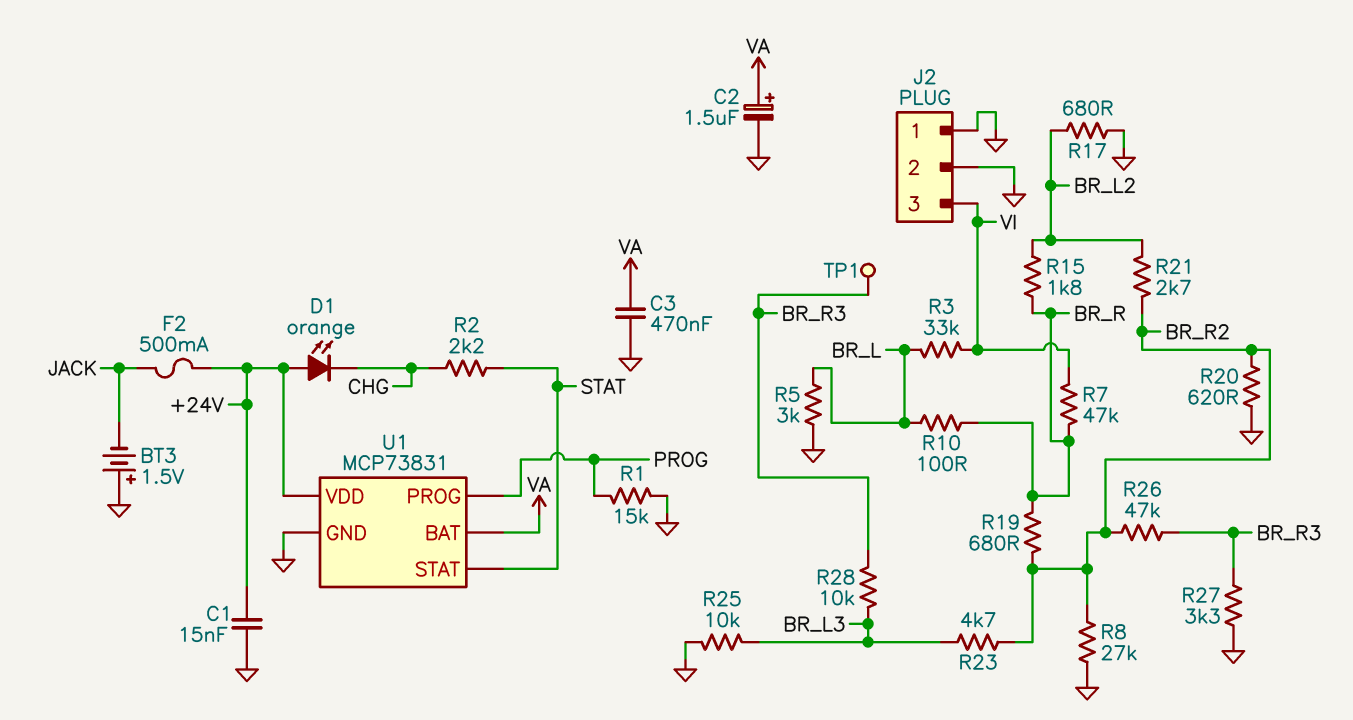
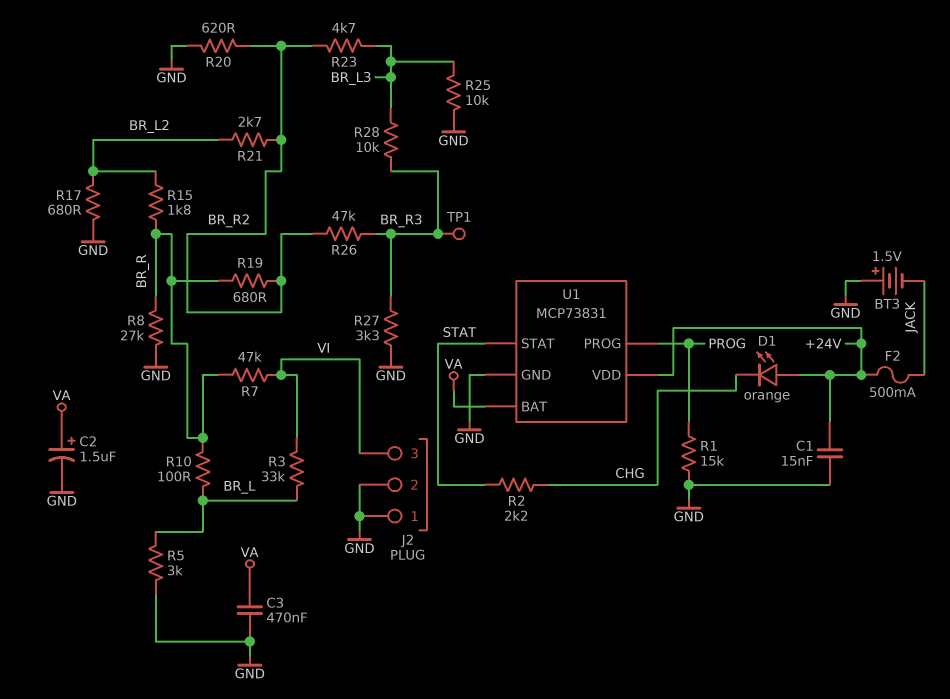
R8: 27k (BR_R2, GND) -> 27k (BR_R, GND)

